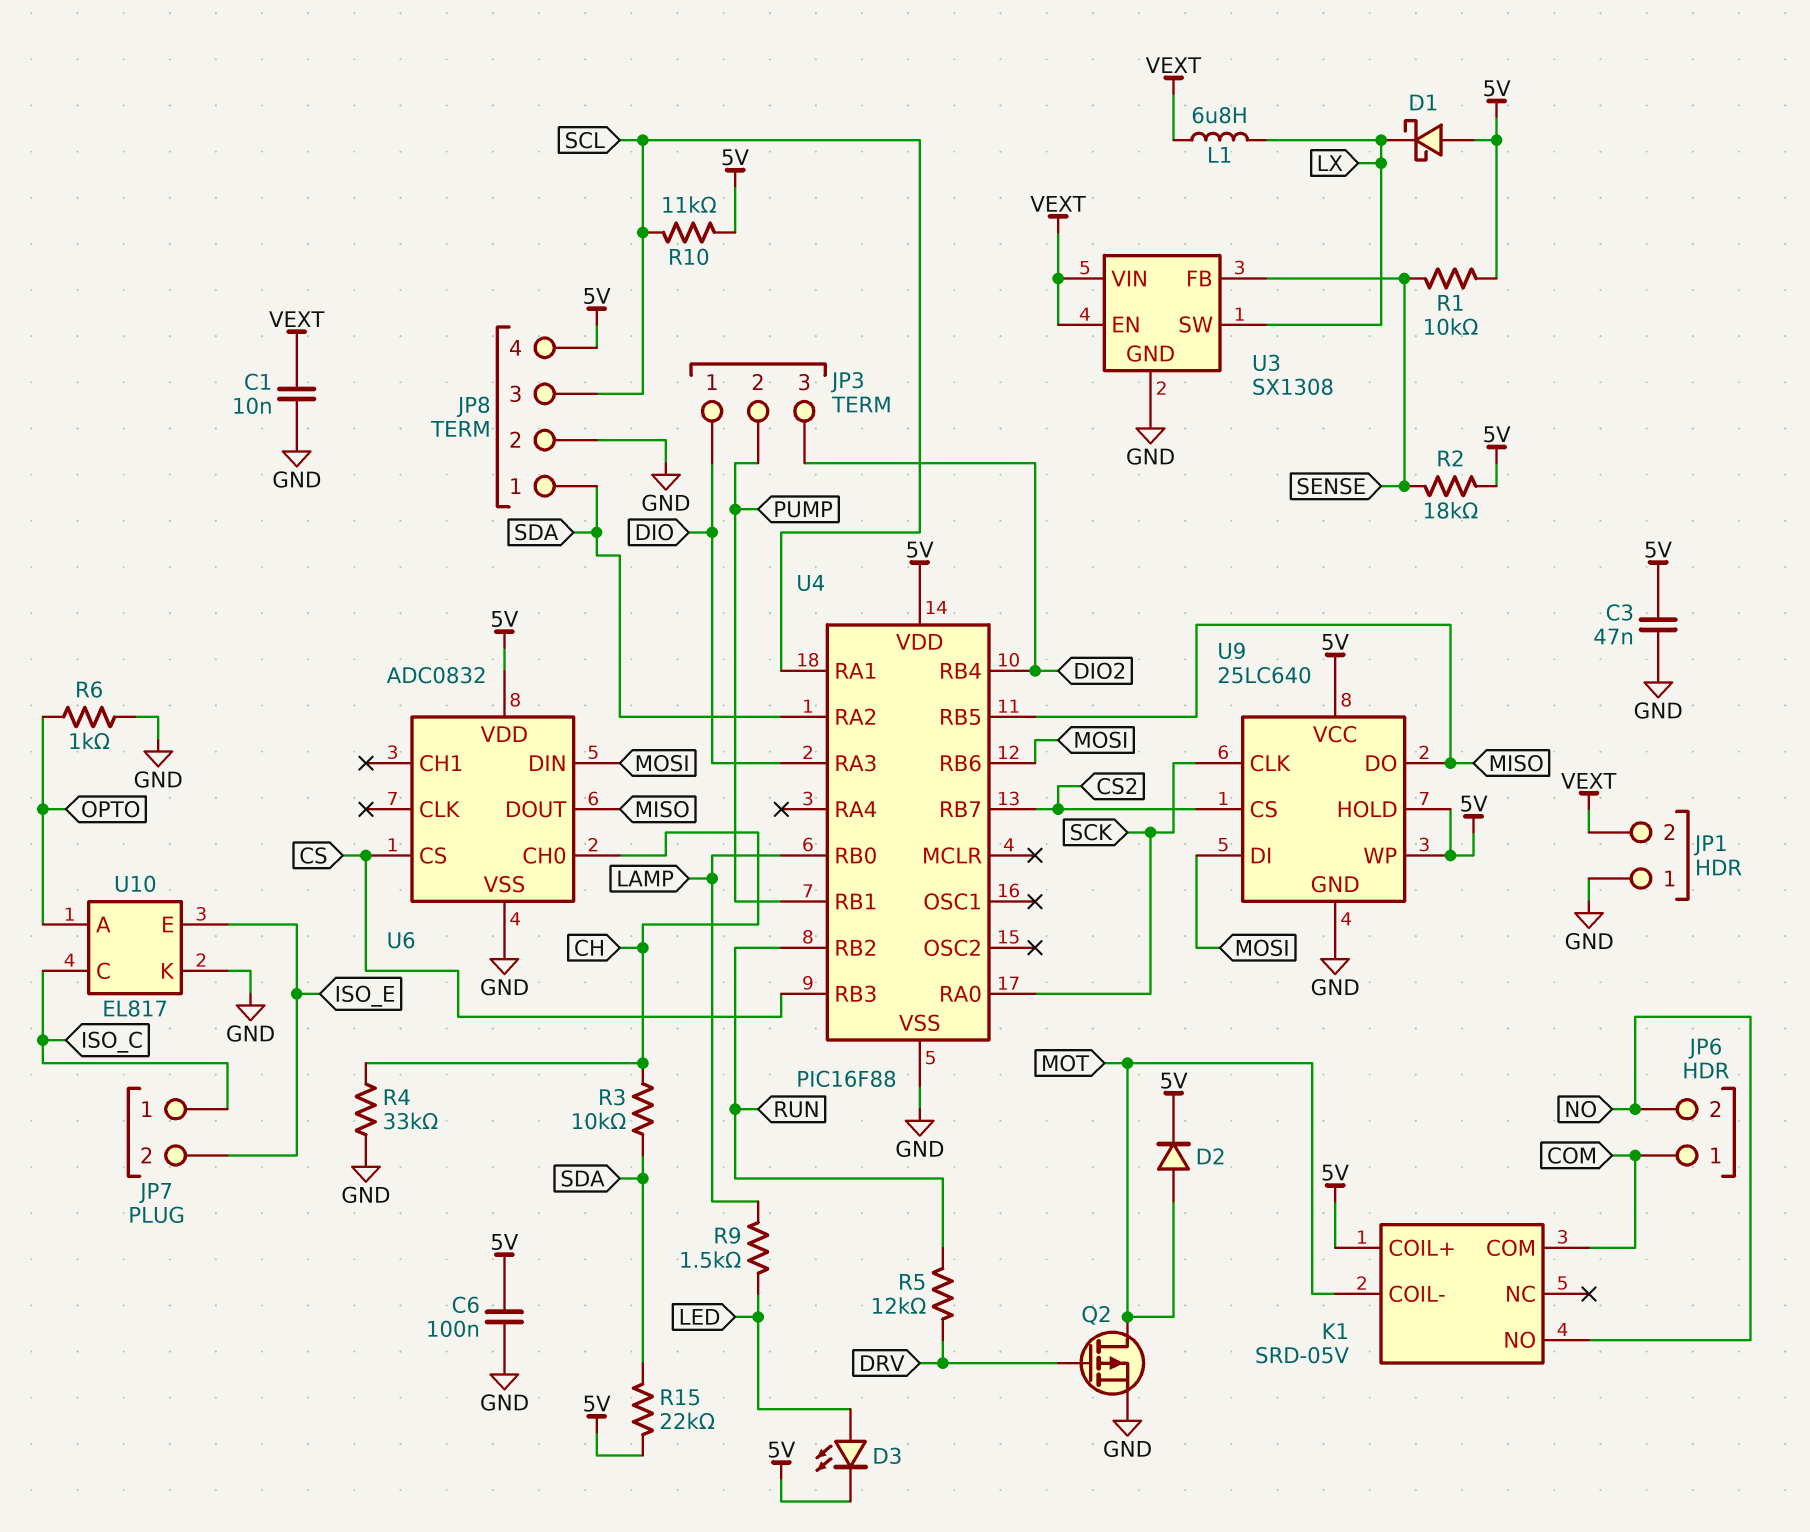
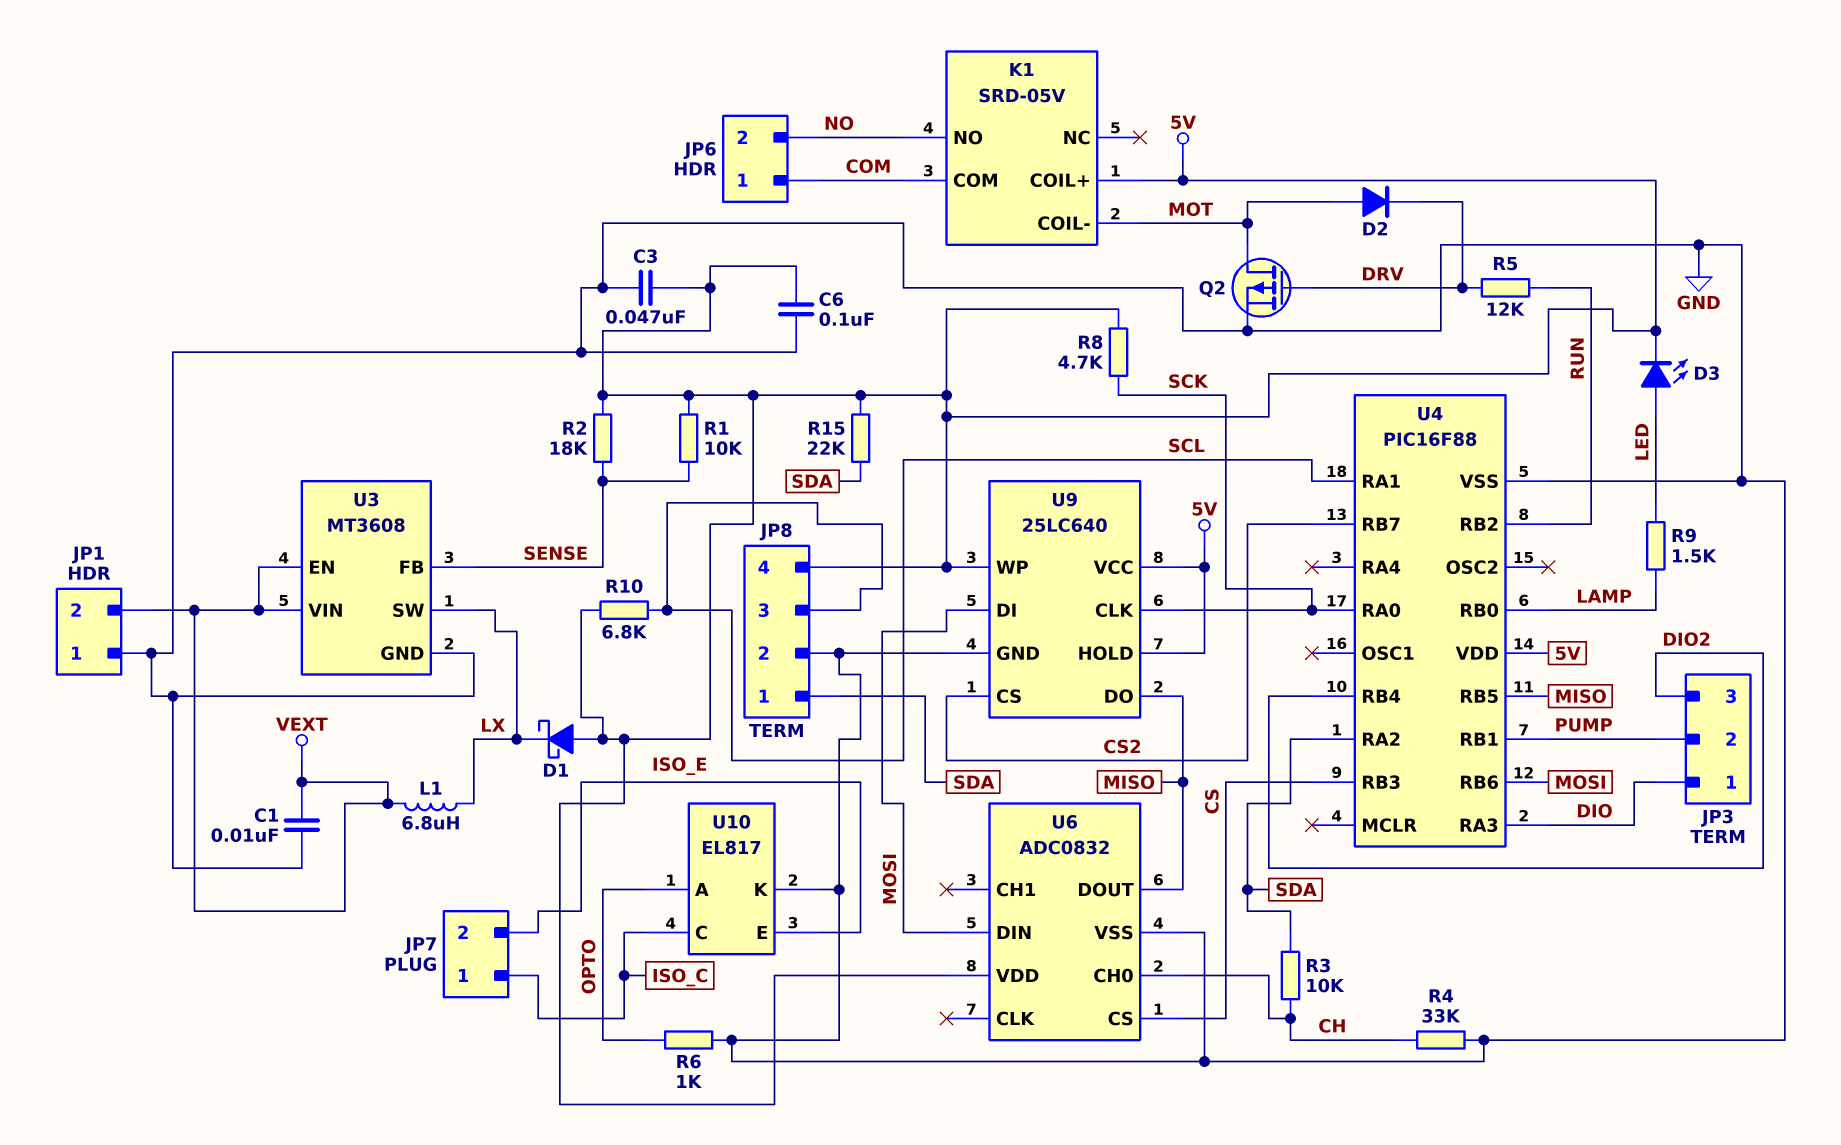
D2: diode (A MOT, K 5V) -> diode (A MOT, K DRV)
R8: none -> 4.7k (5V, SCK)
R10: 11k (5V, SCL) -> 6.8k (5V, SCL)
U3: SX1308 -> MT3608

